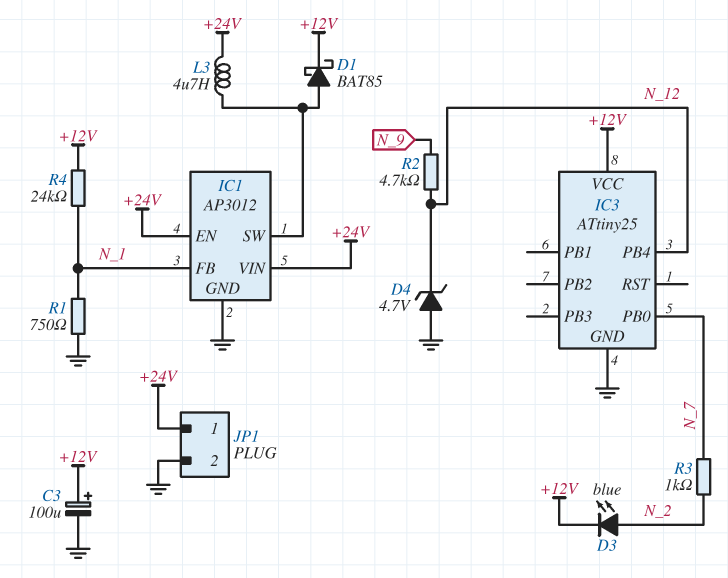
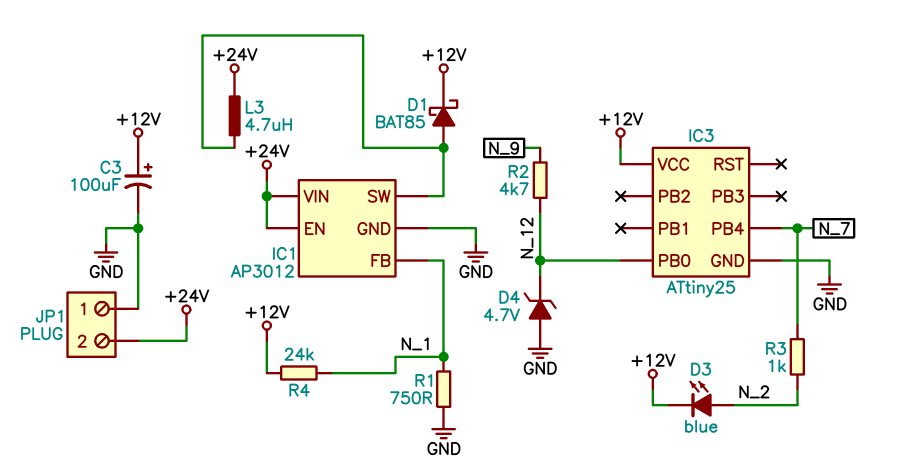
IC3 pin PB0: N_7 -> N_12
IC3 pin PB4: N_12 -> N_7
JP1 pin 1: +24V -> GND
JP1 pin 2: GND -> +24V

